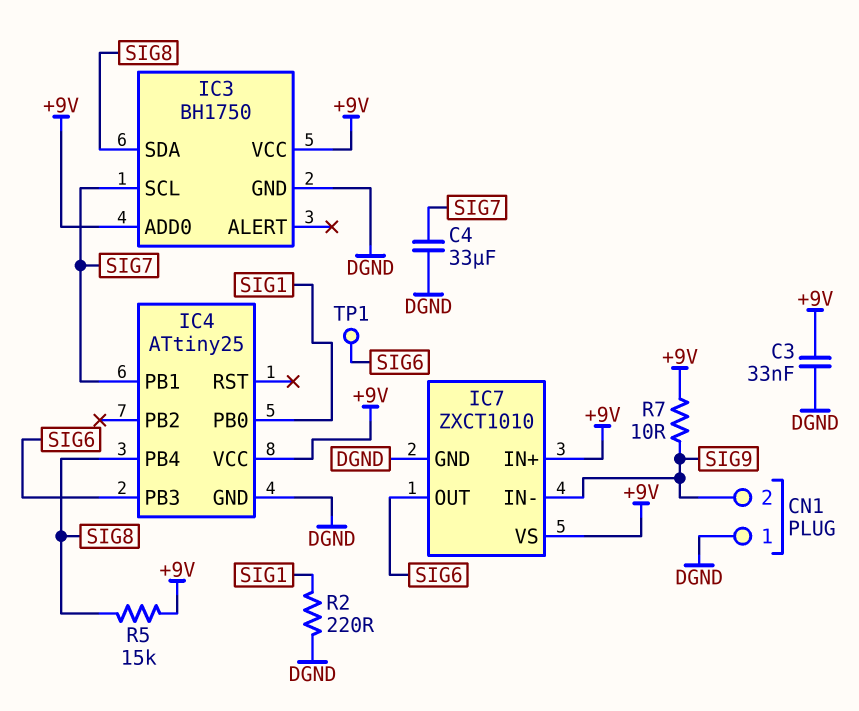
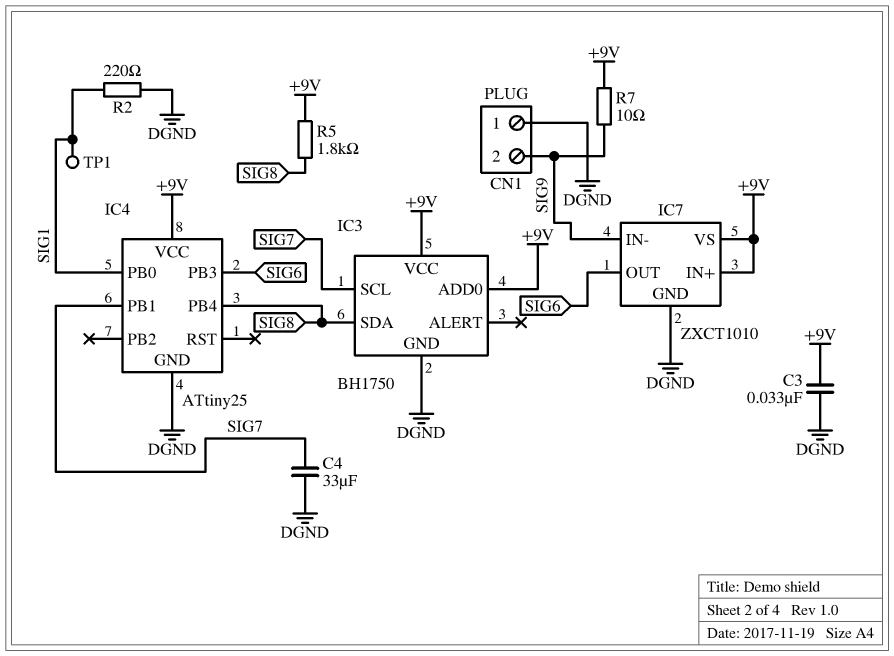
R5: 15k (+9V, SIG8) -> 1.8k (+9V, SIG8)
TP1: test point (SIG6) -> test point (SIG1)

